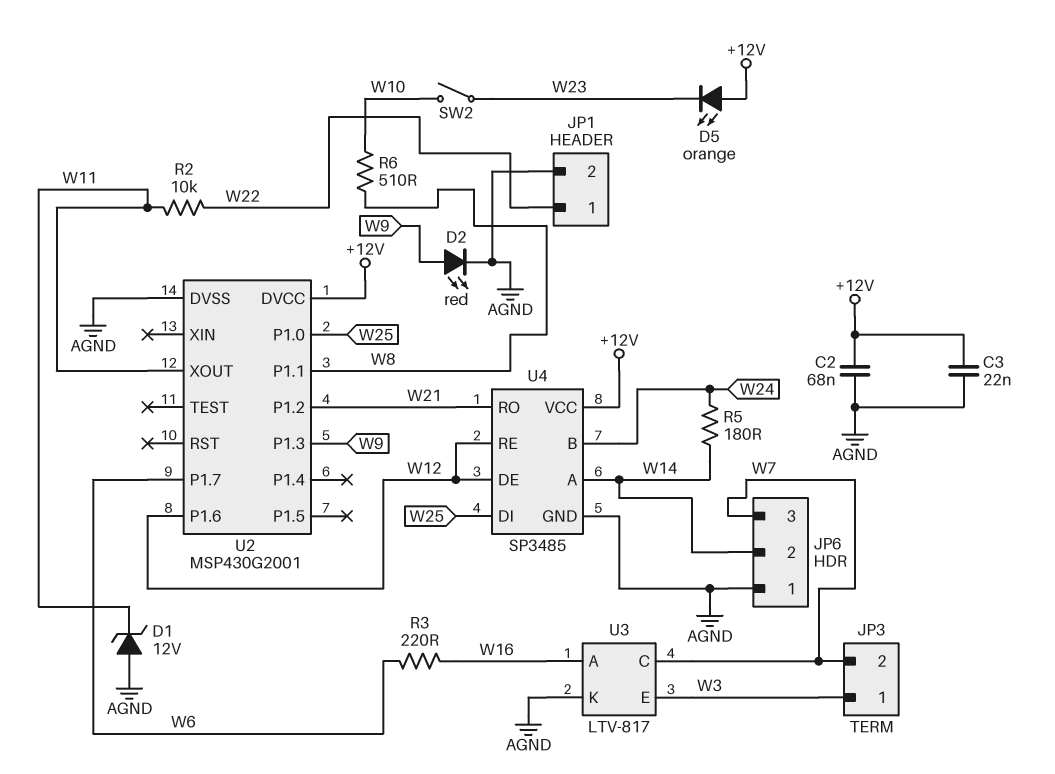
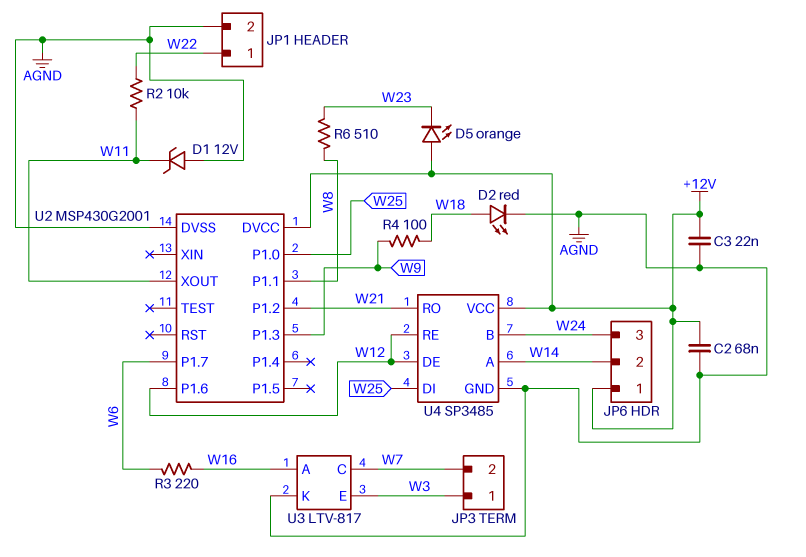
D2: LED red (A W9, K AGND) -> LED red (A W18, K AGND)
JP6 pin 1: AGND -> +12V
JP6 pin 3: W7 -> W24
R4: none -> 100 (W9, W18)
R5: 180 (W14, W24) -> none
R6: 510 (W8, W10) -> 510 (W8, W23)
SW2: switch (W10, W23) -> none

